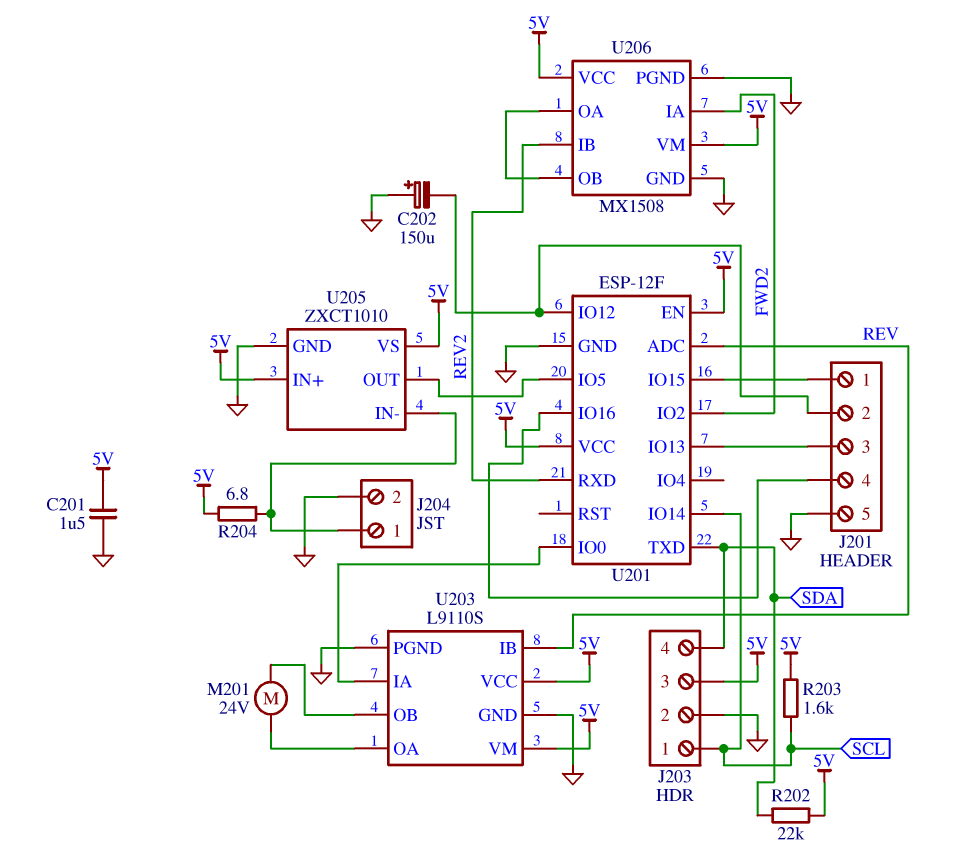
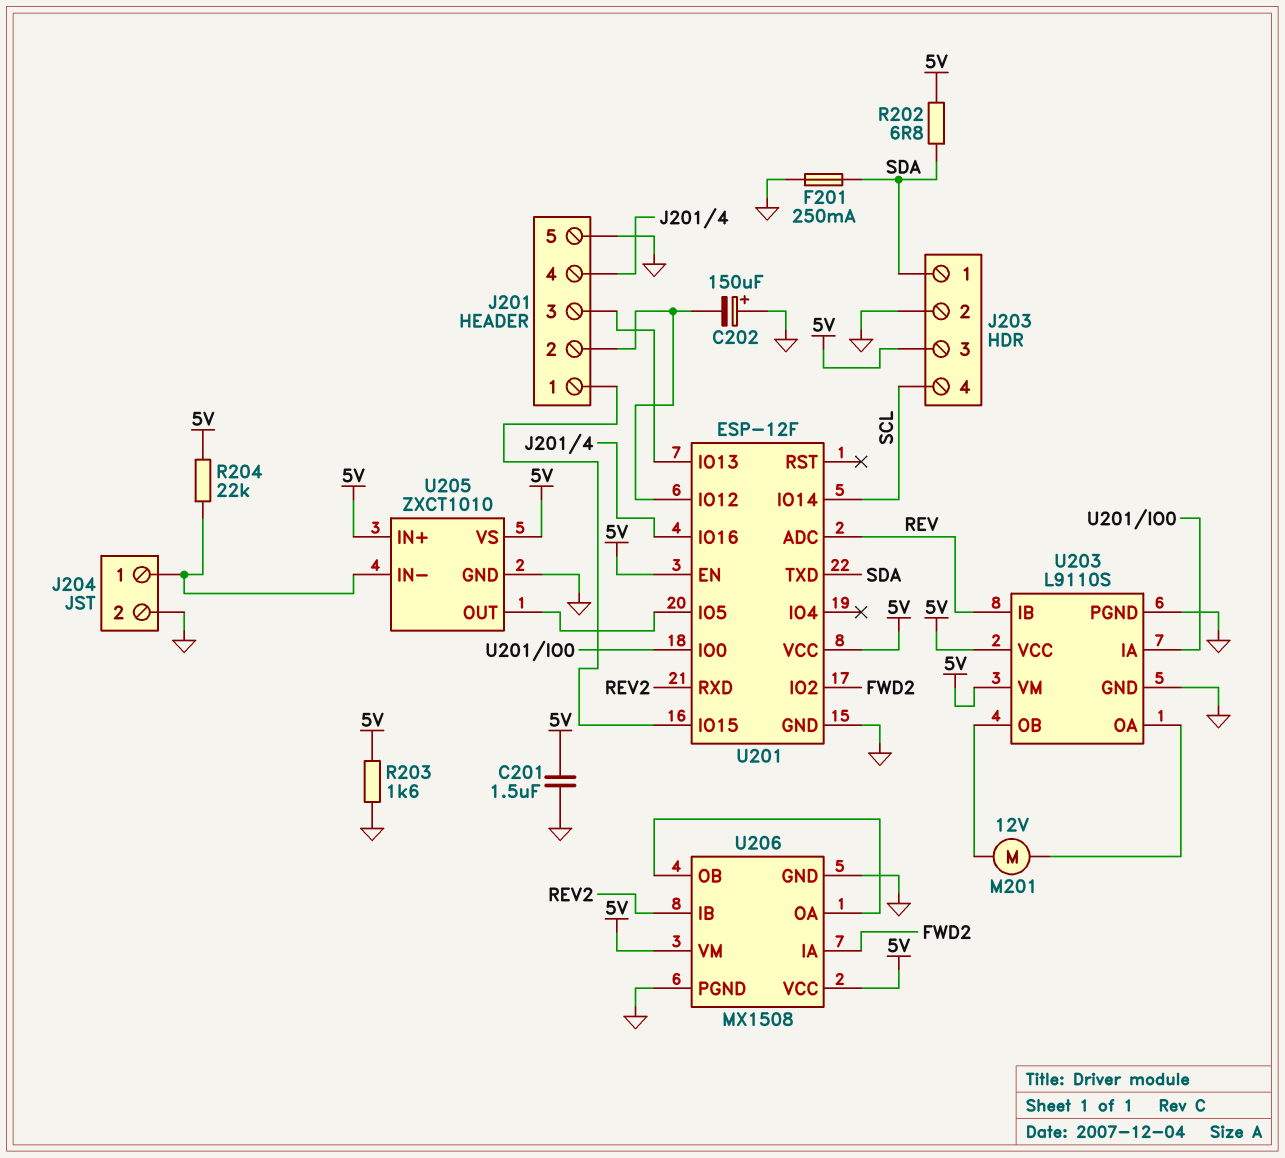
F201: none -> 250mA (GND, SDA)
J203 pin 1: SCL -> SDA
J203 pin 4: SDA -> SCL
M201: motor 24V (U203/OA, U203/OB) -> motor 12V (U203/OA, U203/OB)
R202: 22k (5V, SDA) -> 6.8 (5V, SDA)
R203: 1.6k (5V, SCL) -> 1.6k (5V, GND)
R204: 6.8 (5V, J204/1) -> 22k (5V, J204/1)

